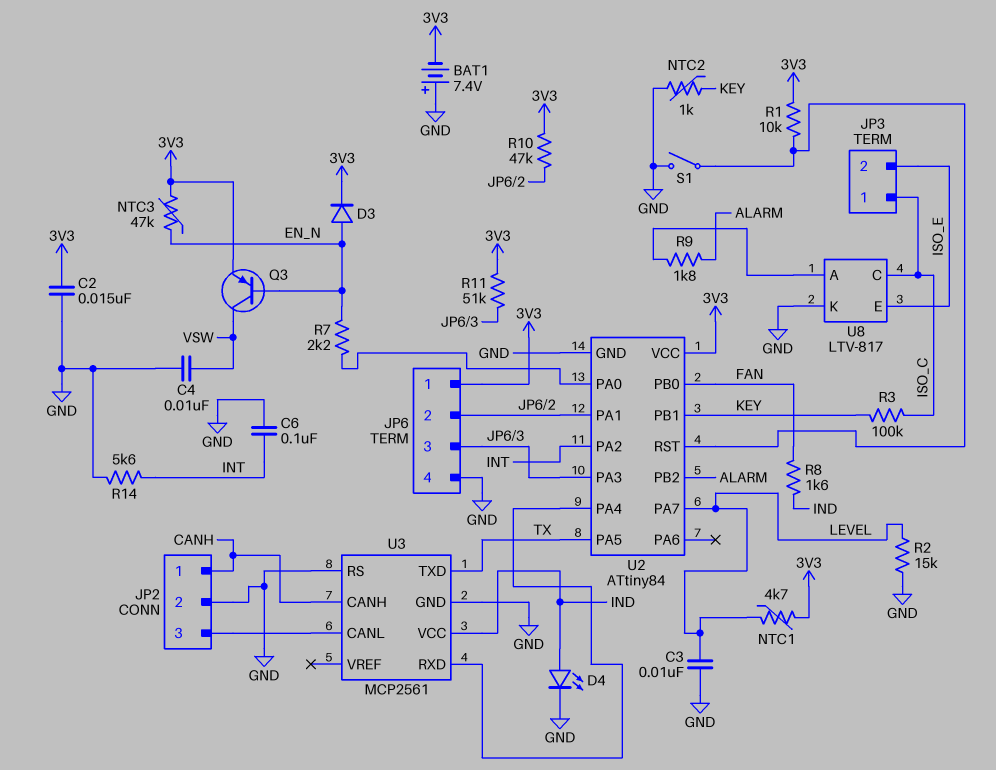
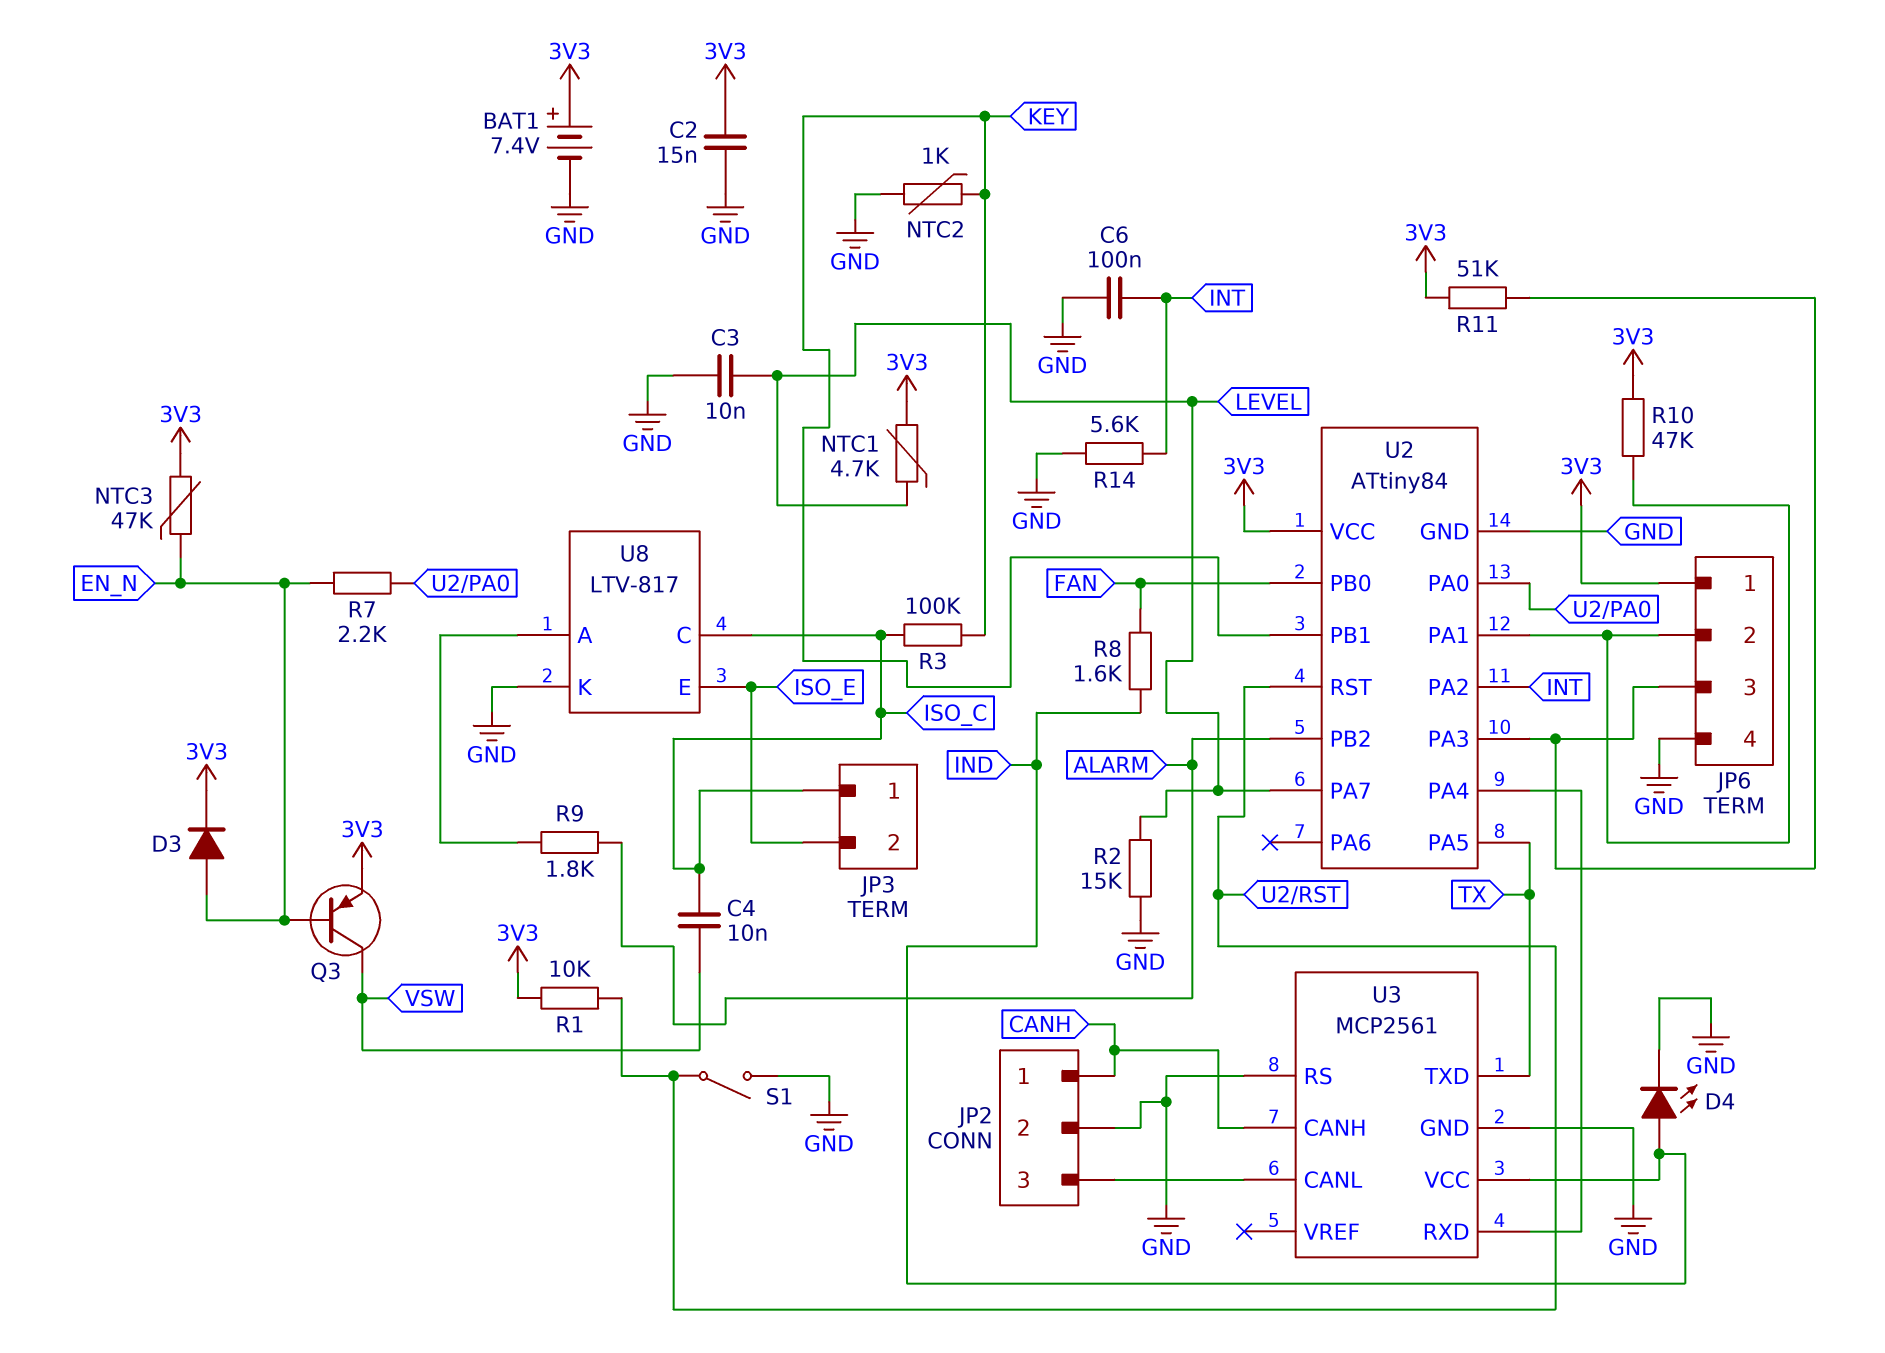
BAT1: 7.4V (plus GND, minus 3V3) -> 7.4V (plus 3V3, minus GND)
C4: 10nF (GND, VSW) -> 10nF (ISO_C, VSW)

